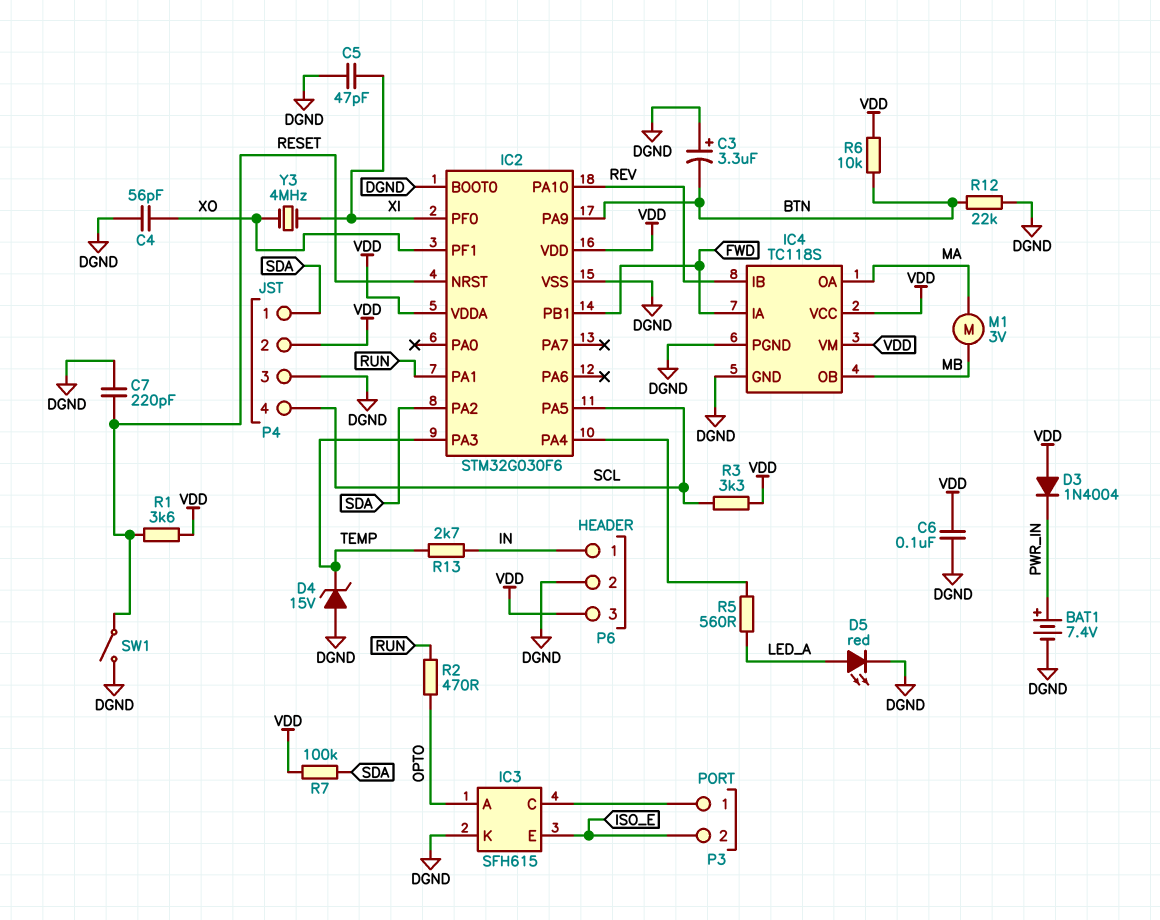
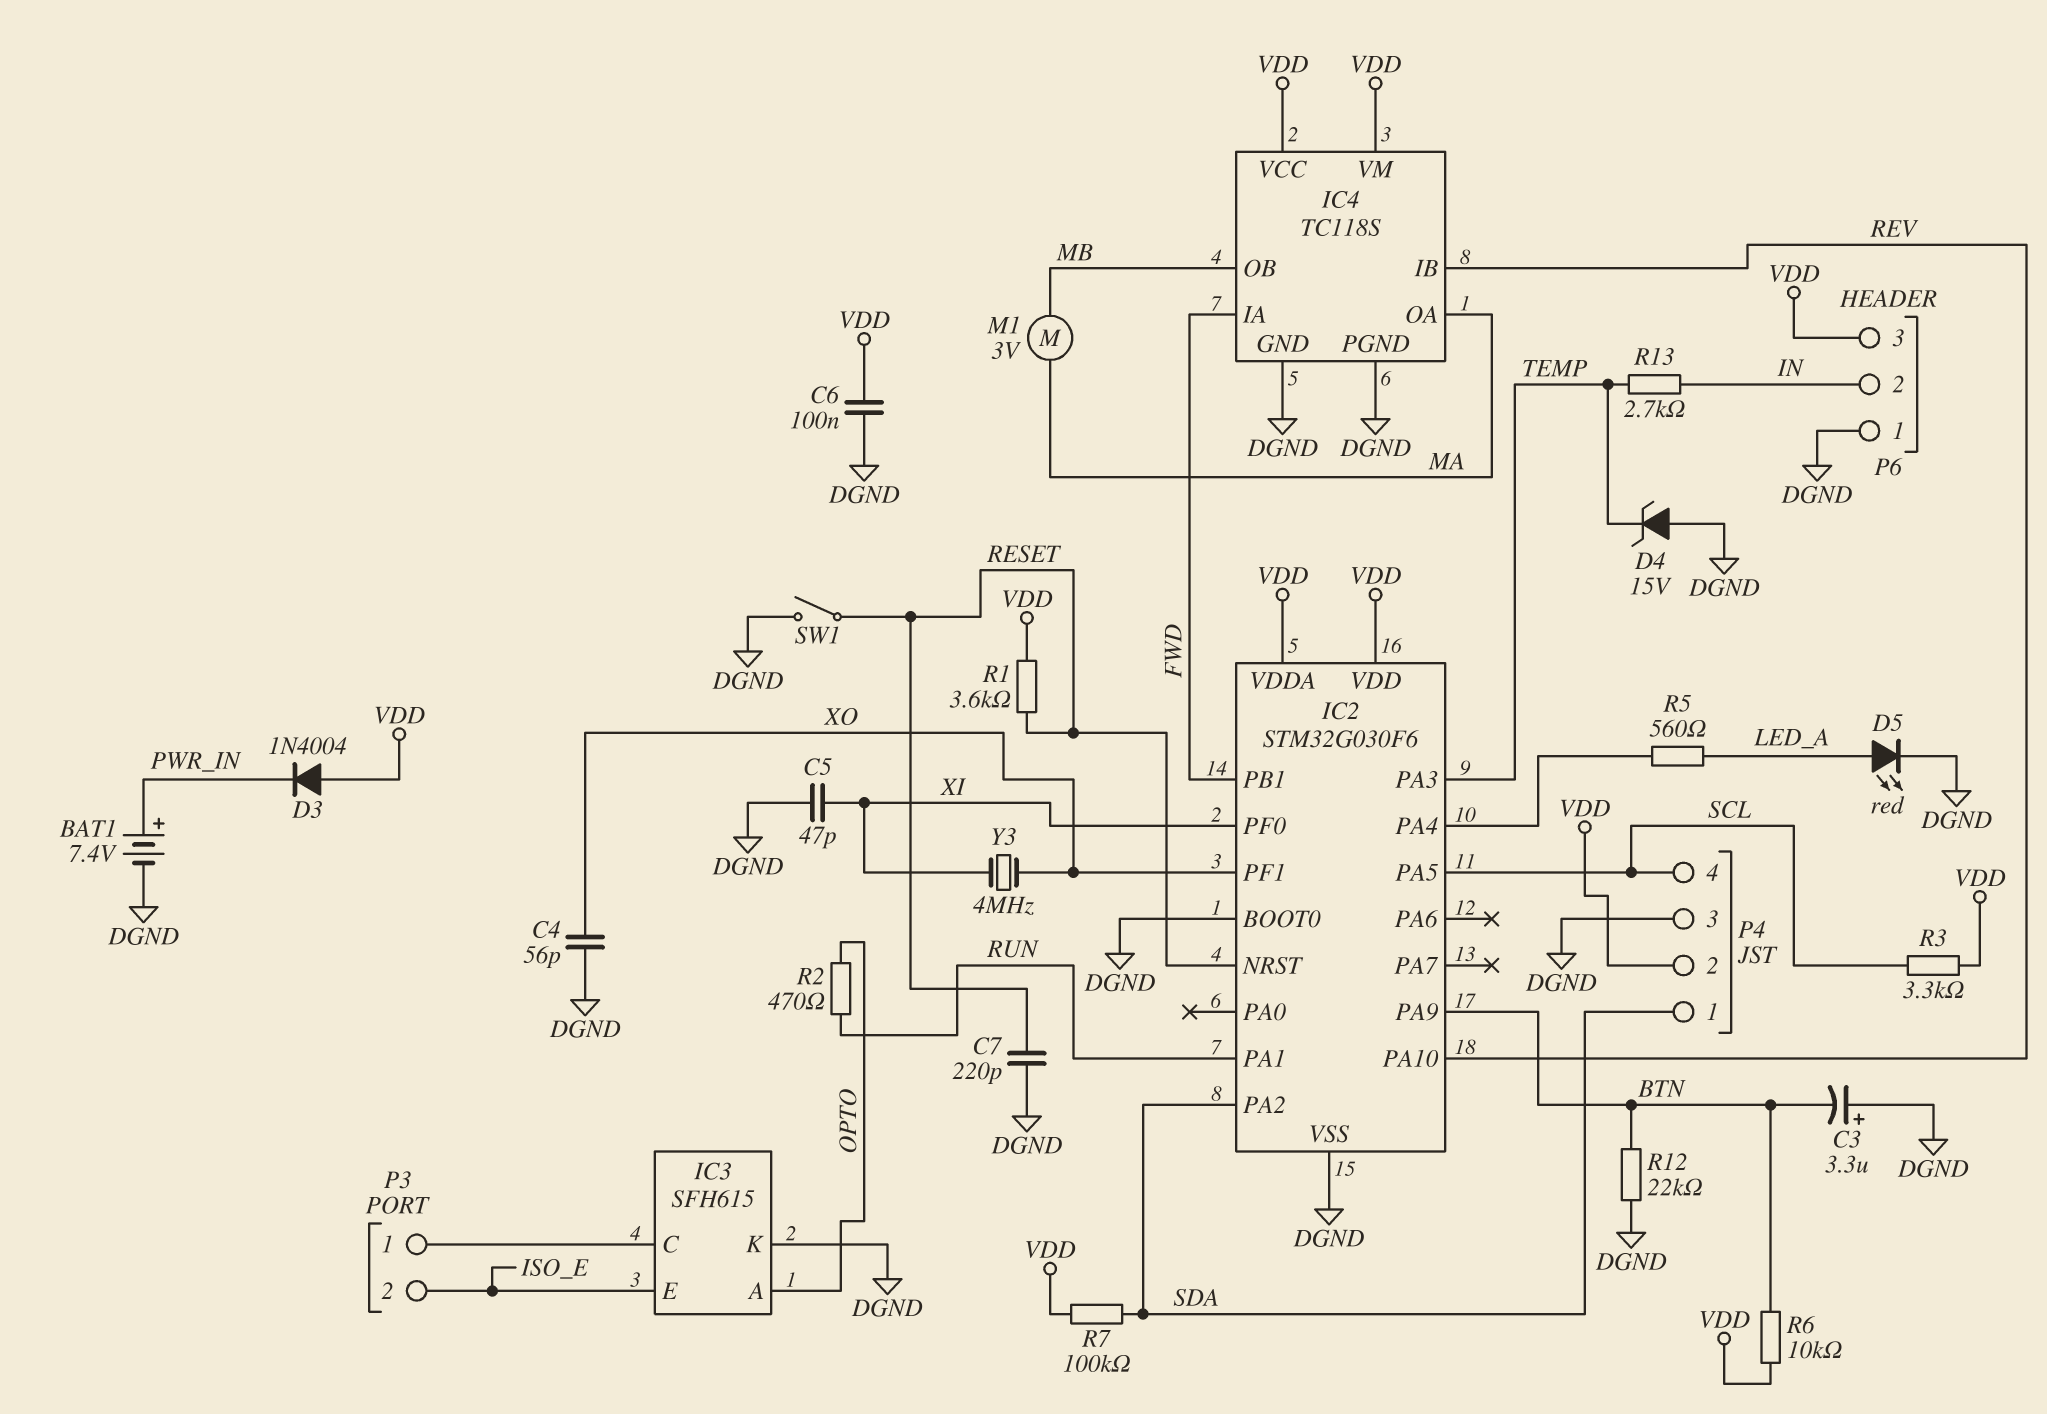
P6 pin 1: IN -> DGND
P6 pin 2: DGND -> IN

